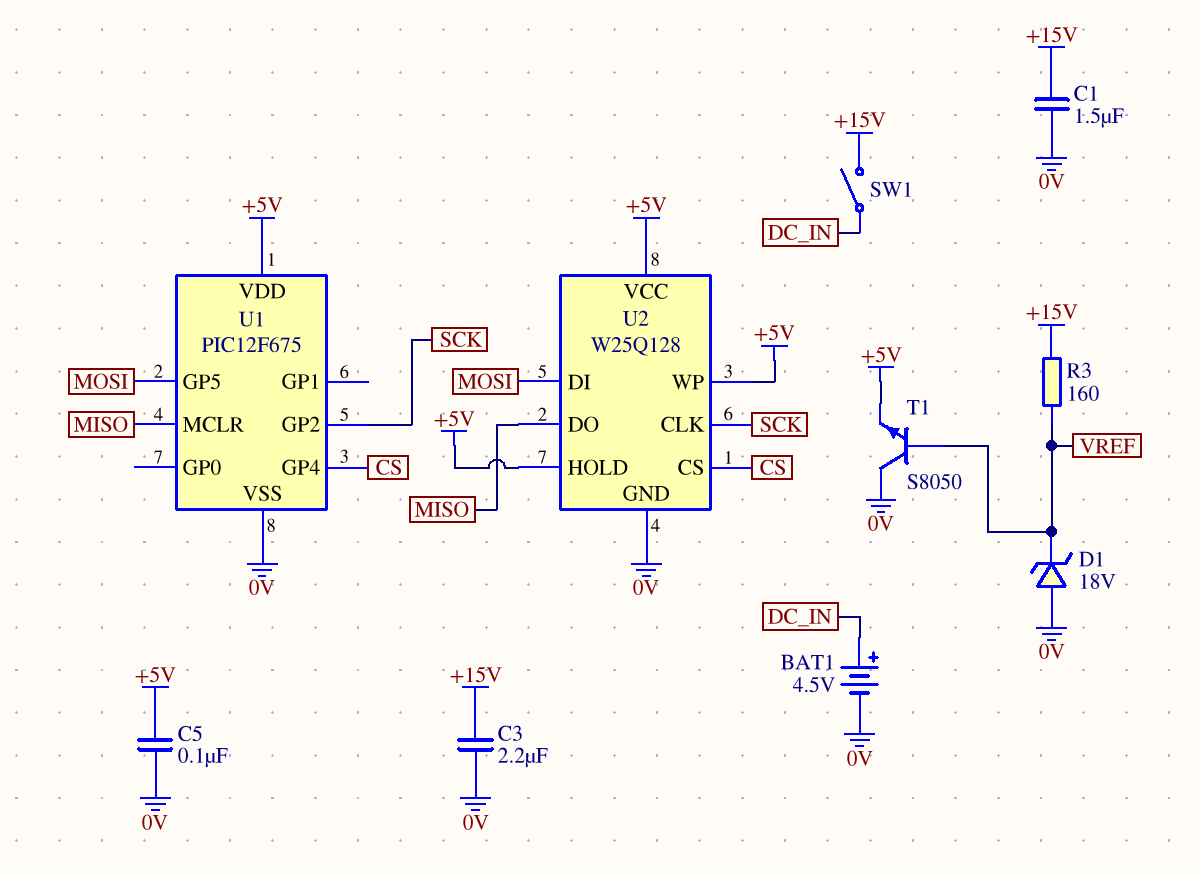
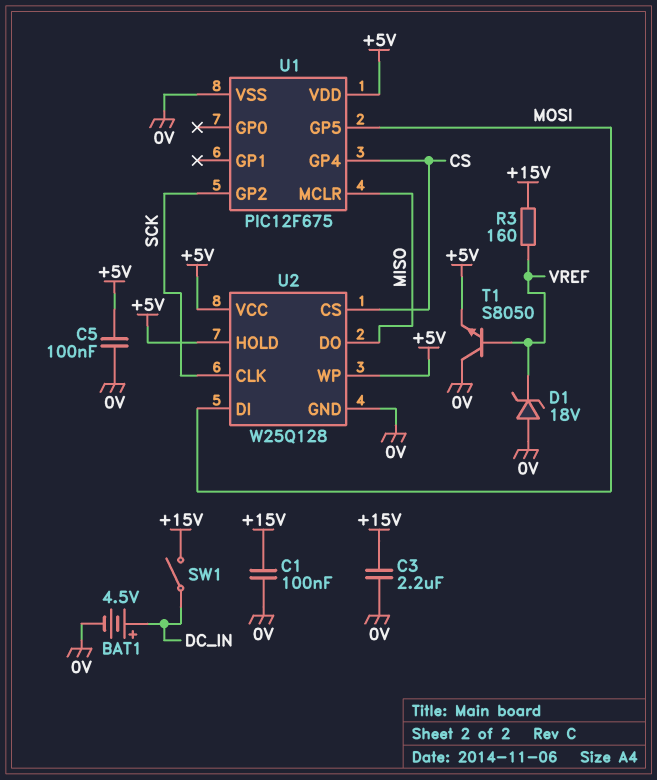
C1: 1.5uF (+15V, 0V) -> 100nF (+15V, 0V)

